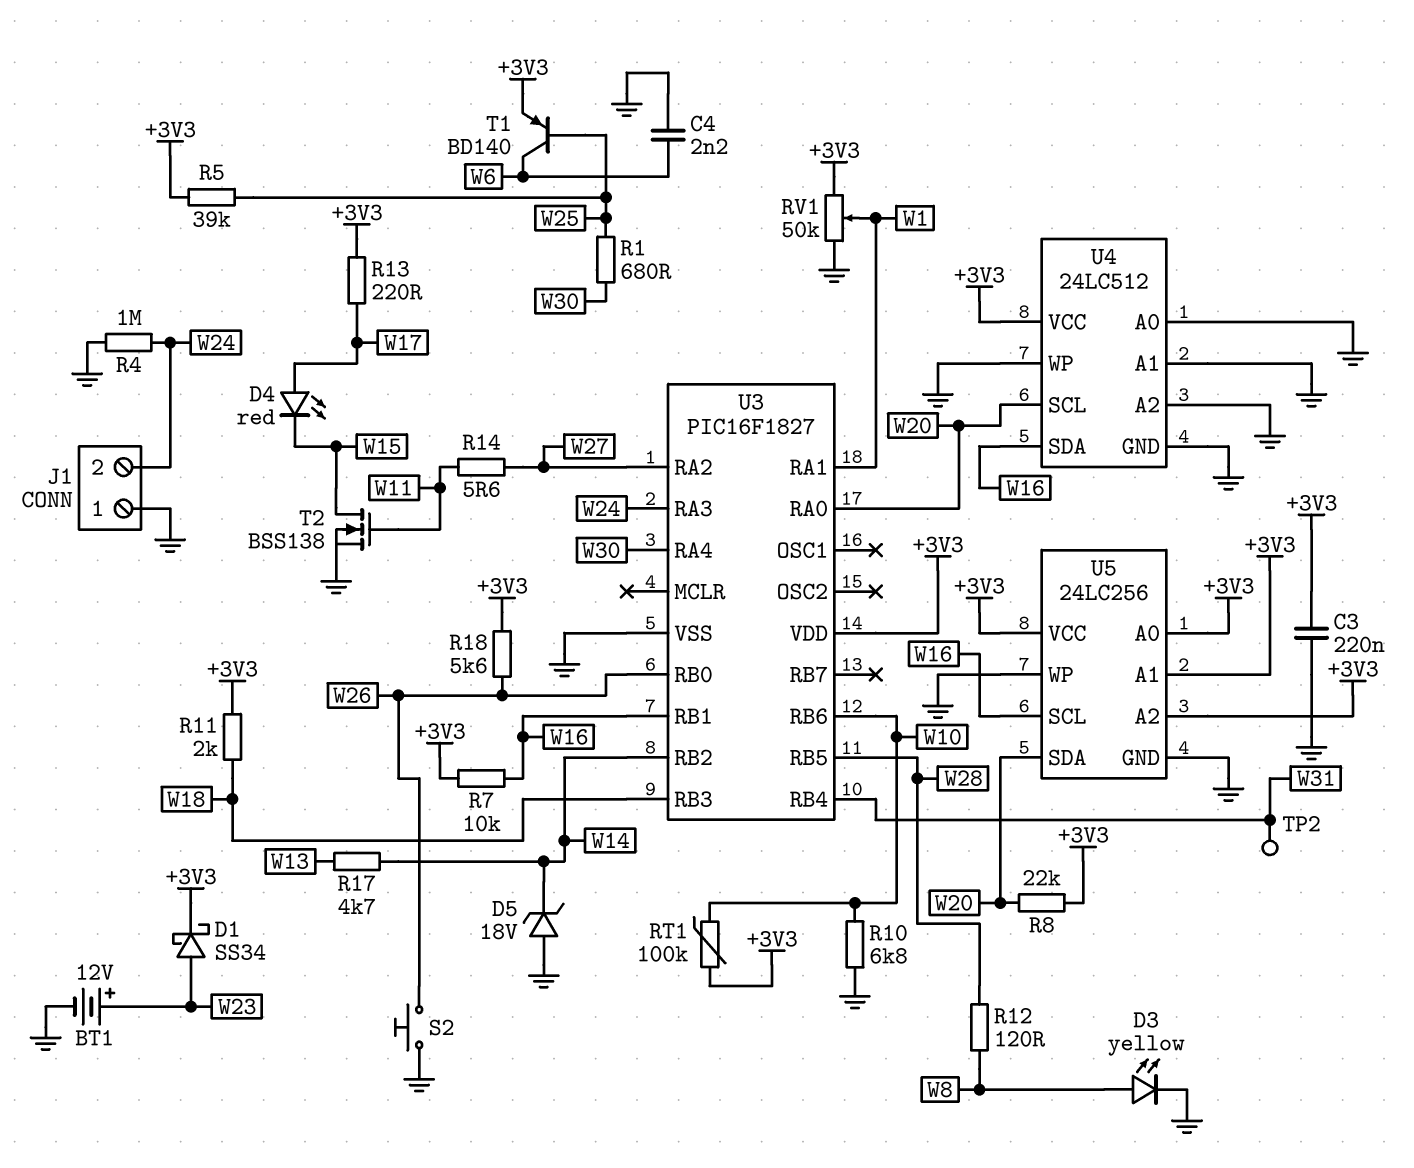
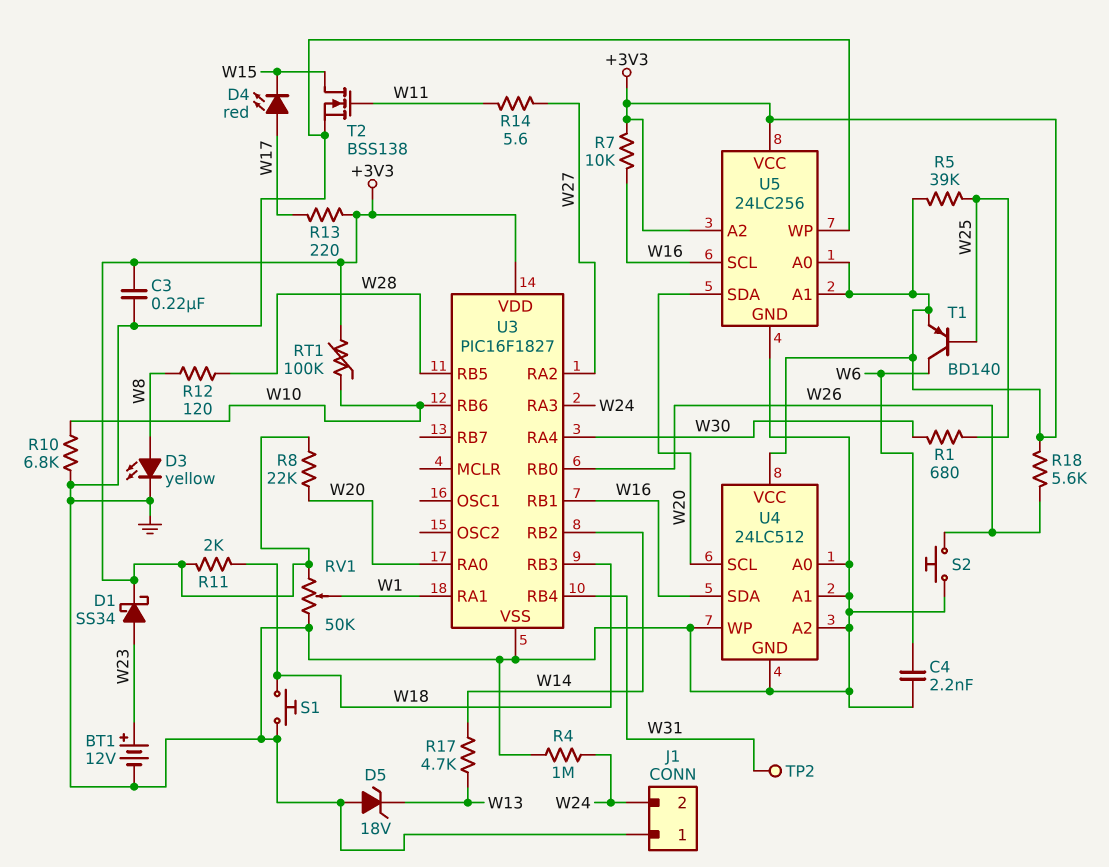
D5: zener 18V (A GND, K W14) -> zener 18V (A GND, K W13)
S1: none -> button (GND, W18)

